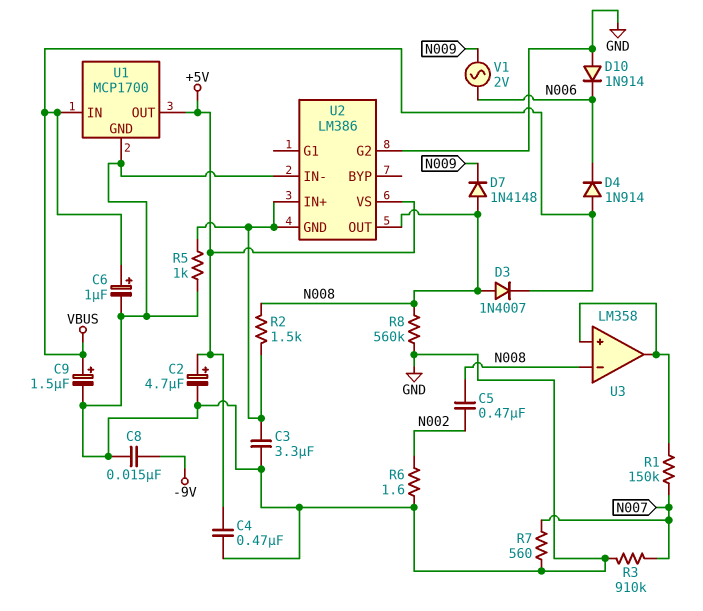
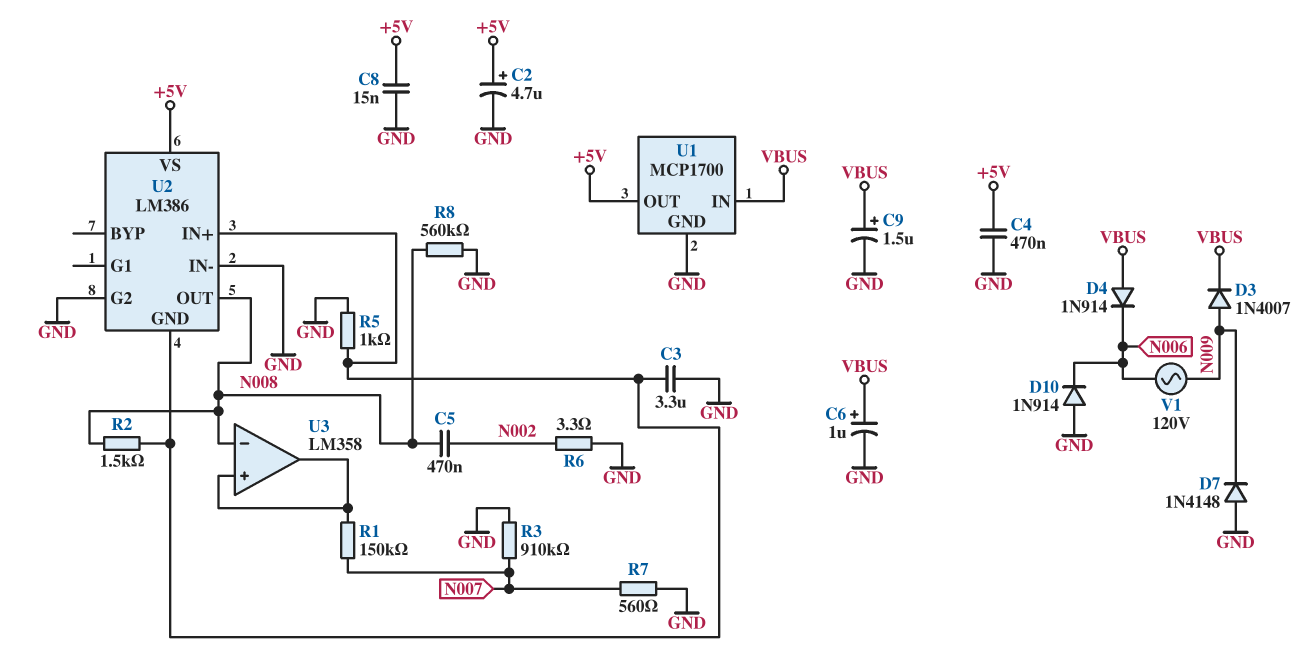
C8: 15nF (-9V, GND) -> 15nF (+5V, GND)
D3: diode 1N4007 (A N008, K VBUS) -> diode 1N4007 (A N009, K VBUS)
D7: diode 1N4148 (A N008, K N009) -> diode 1N4148 (A GND, K N009)
R6: 1.6 (GND, N002) -> 3.3 (GND, N002)
V1: AC 2V (N006, N009) -> AC 120V (N006, N009)

